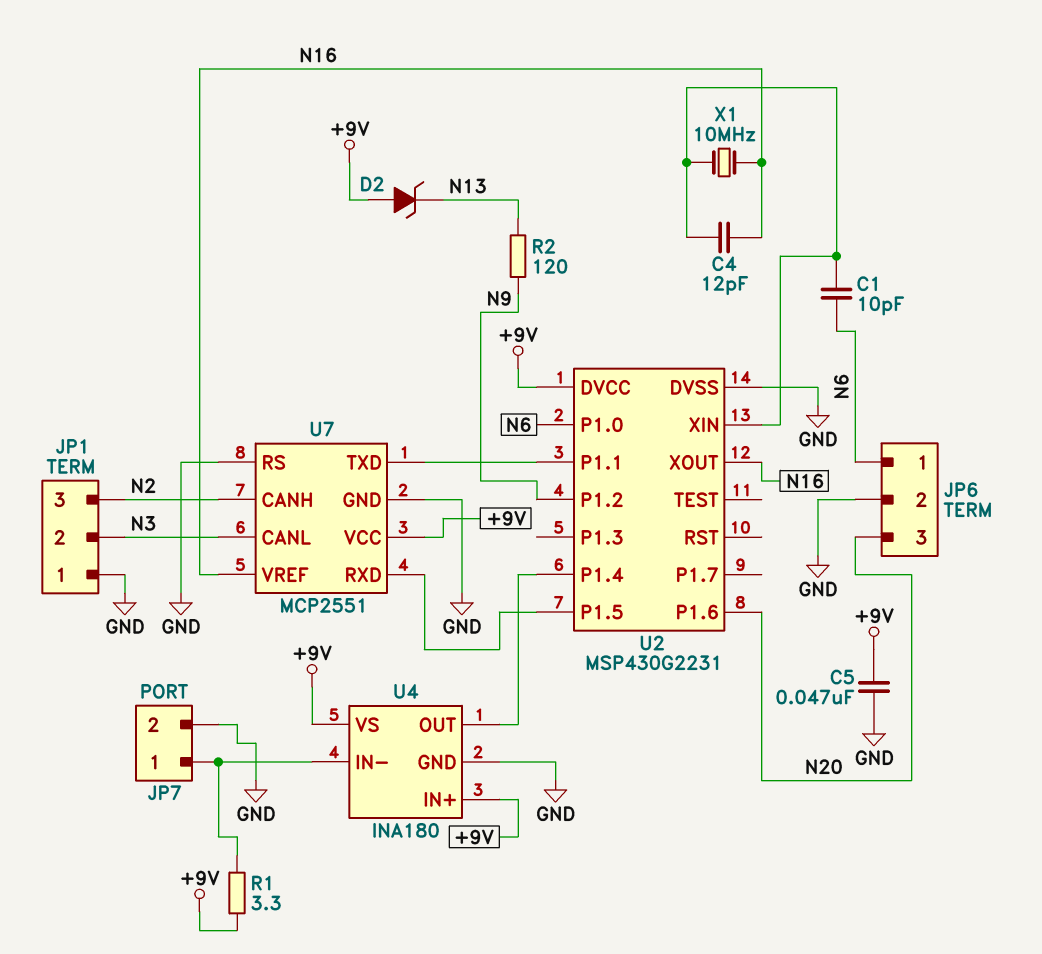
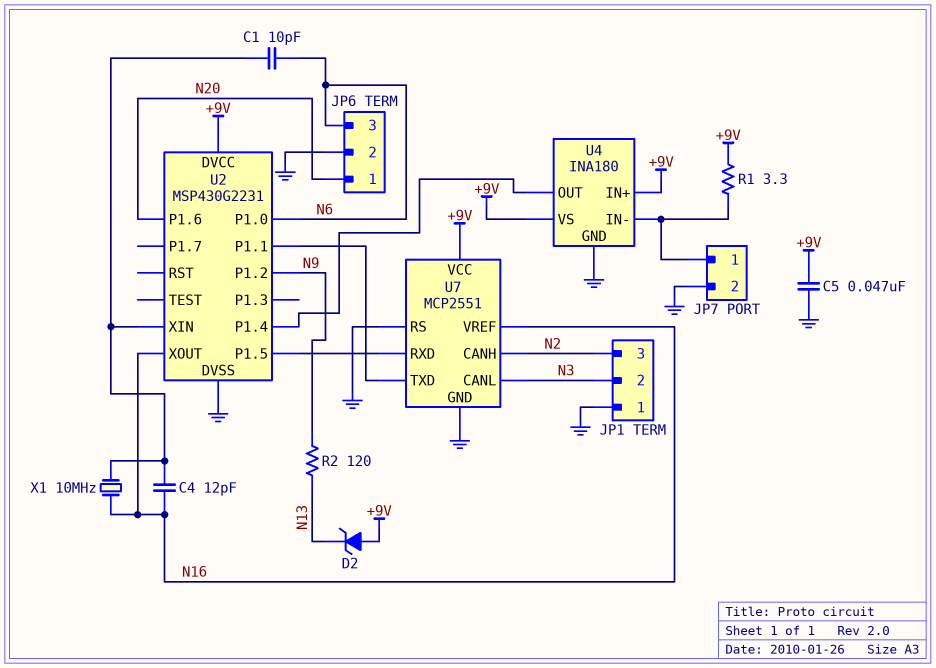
JP6 pin 1: N6 -> N20
JP6 pin 3: N20 -> N6

